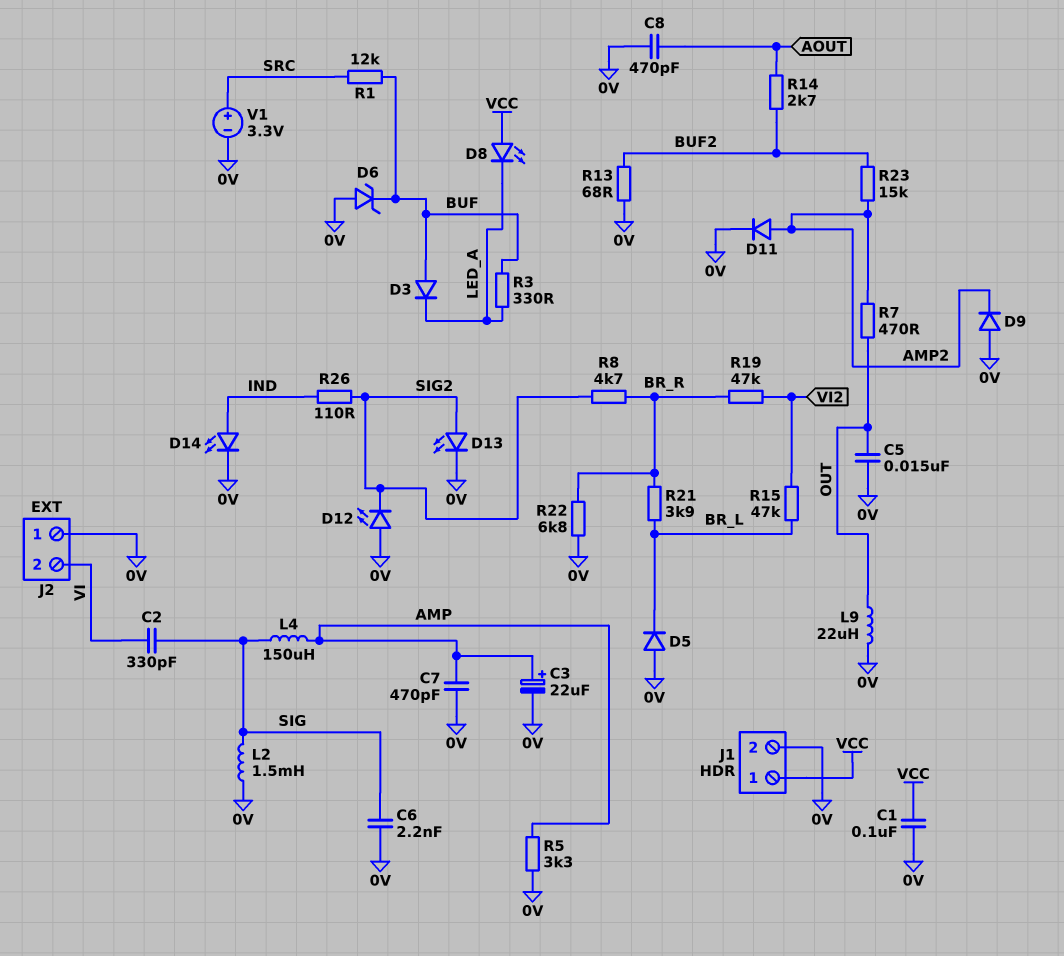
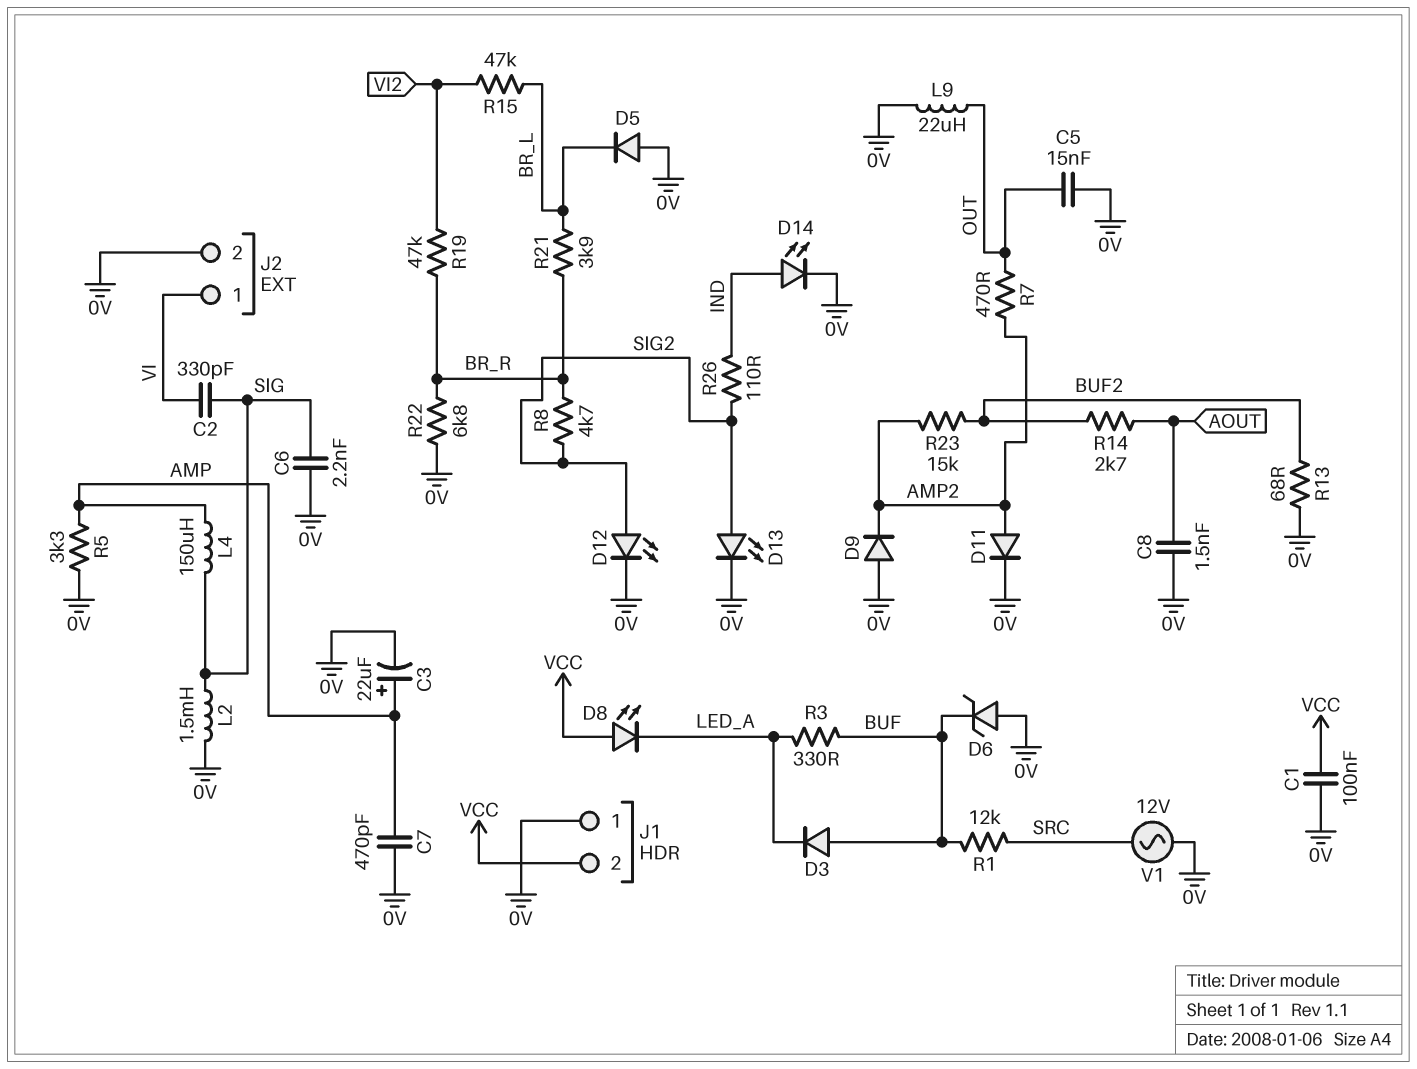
C8: 470pF (0V, AOUT) -> 1.5nF (0V, AOUT)
D12: LED (A 0V, K SIG2) -> LED (A SIG2, K 0V)
J1 pin 1: VCC -> 0V
J1 pin 2: 0V -> VCC
J2 pin 1: 0V -> VI
J2 pin 2: VI -> 0V
V1: 3.3V (plus SRC, minus 0V) -> AC 12V (0V, SRC)

